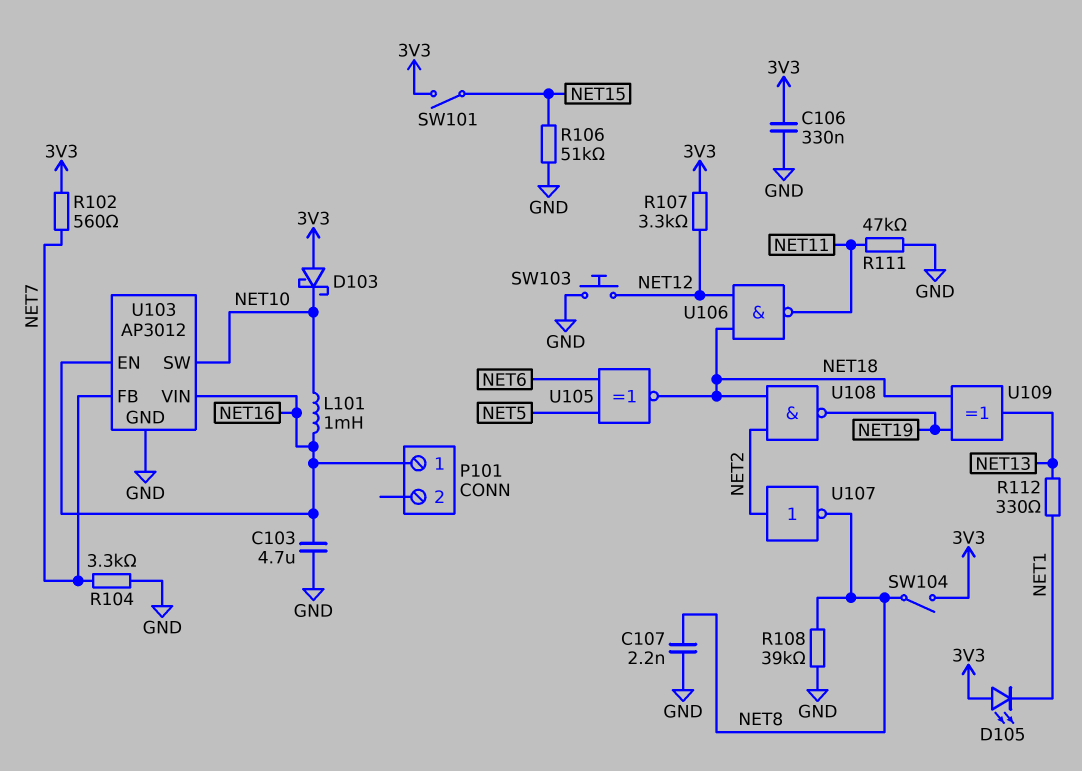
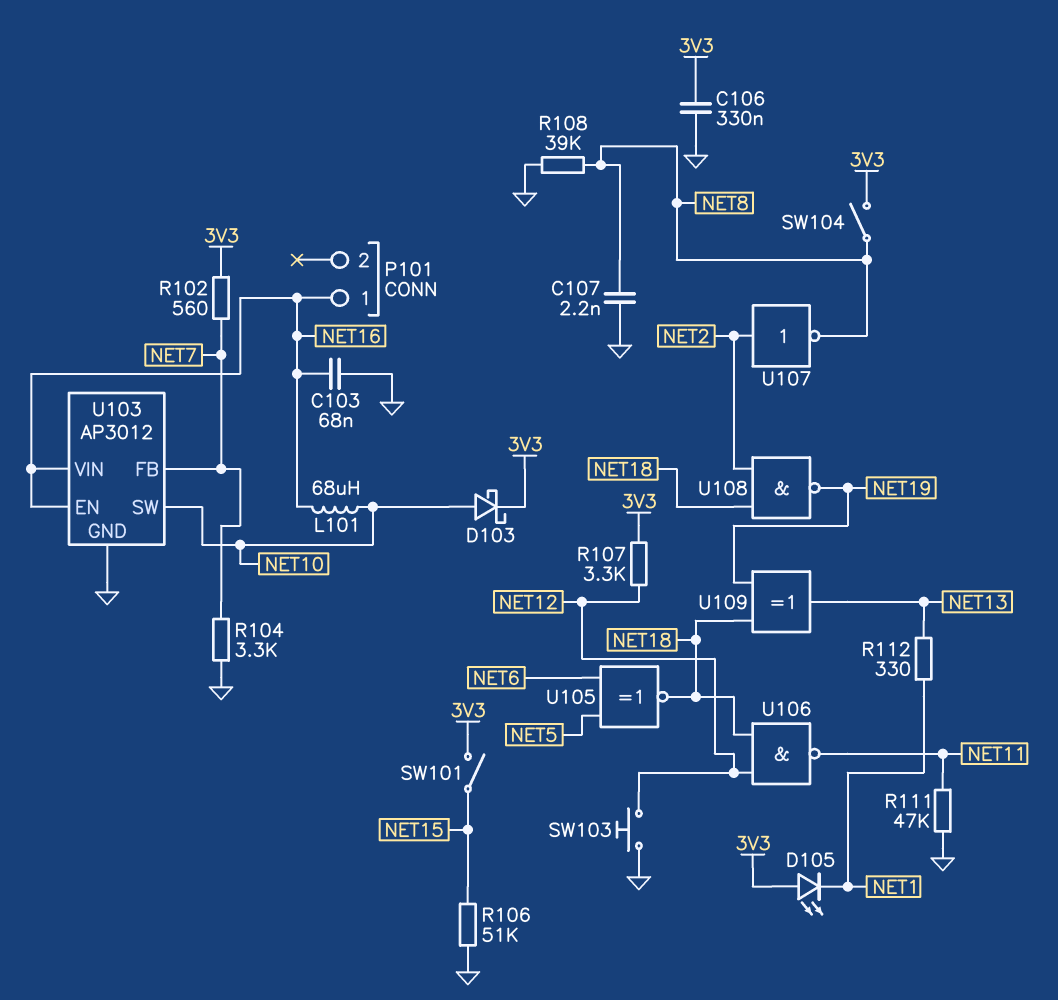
C103: 4.7uF (GND, NET16) -> 68nF (GND, NET16)
D103: schottky (A 3V3, K NET10) -> schottky (A NET10, K 3V3)
L101: 1mH (NET10, NET16) -> 68uH (NET10, NET16)

